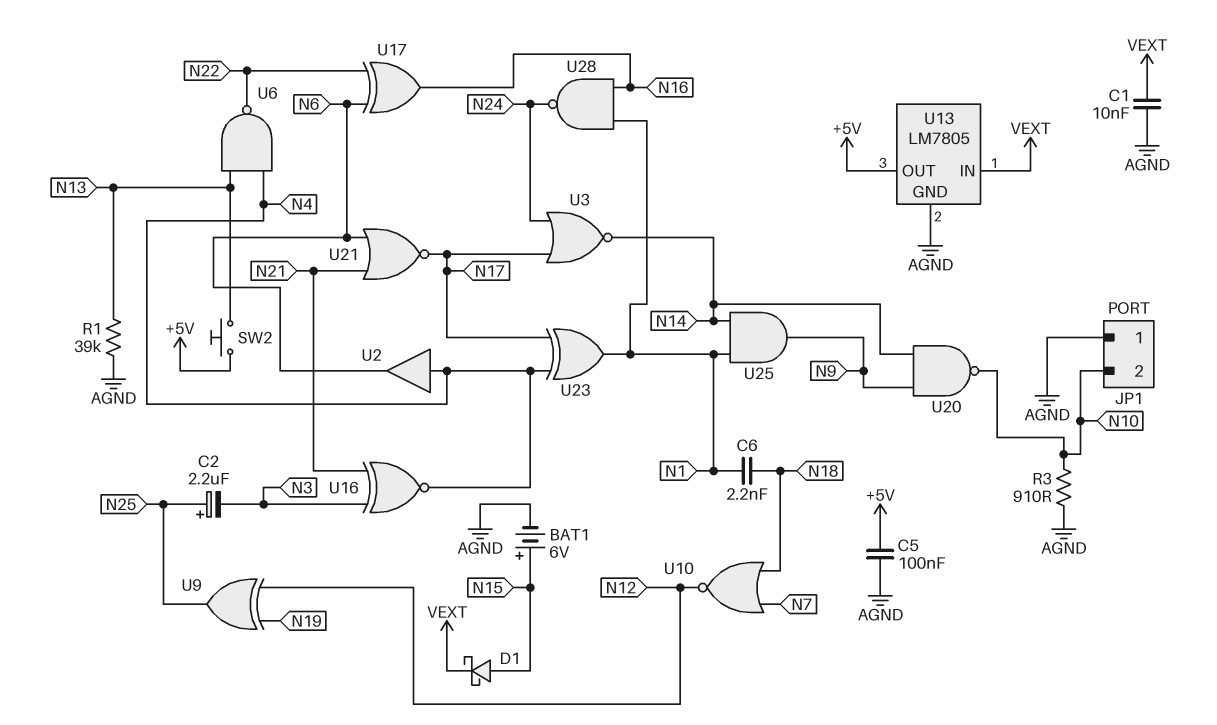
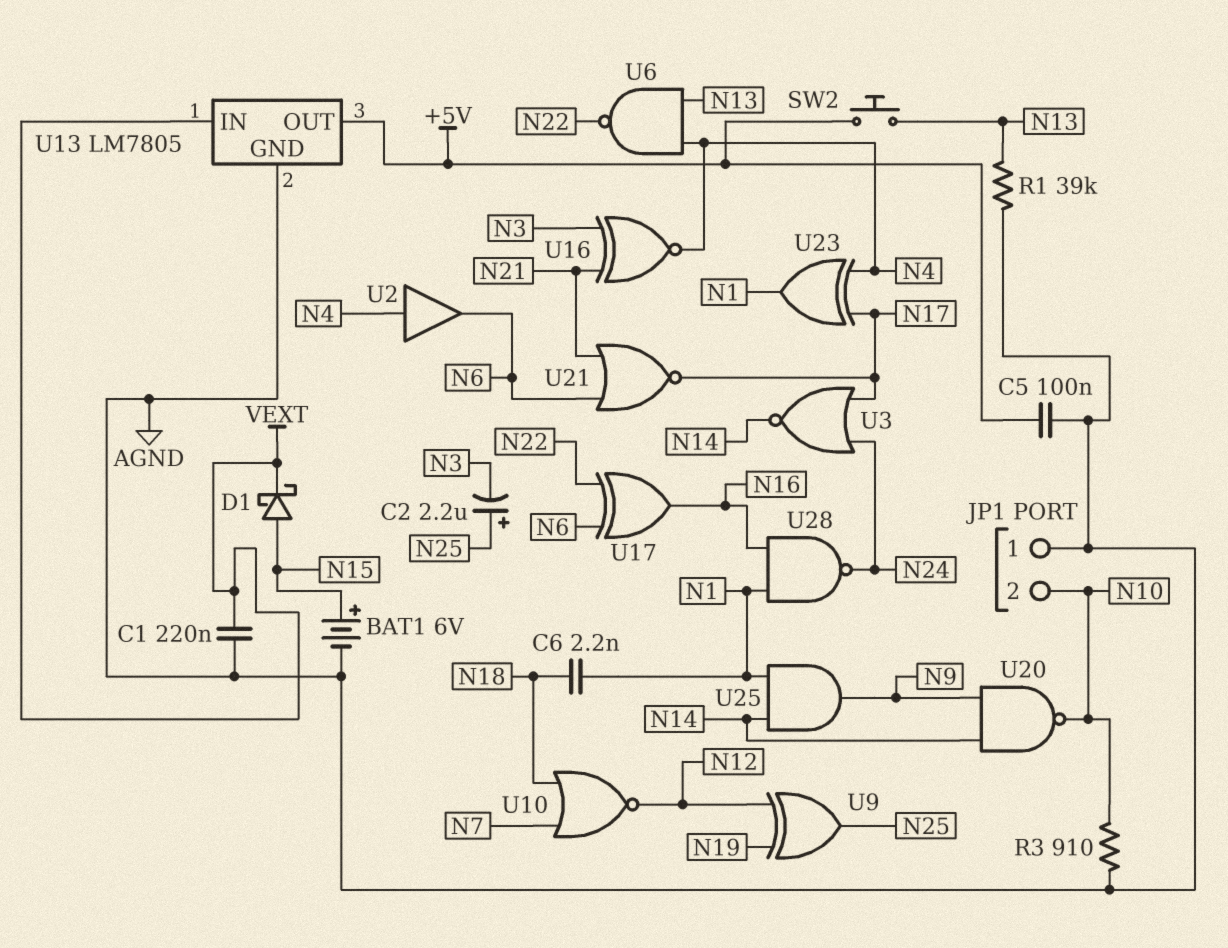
C1: 10nF (AGND, VEXT) -> 220nF (AGND, VEXT)

